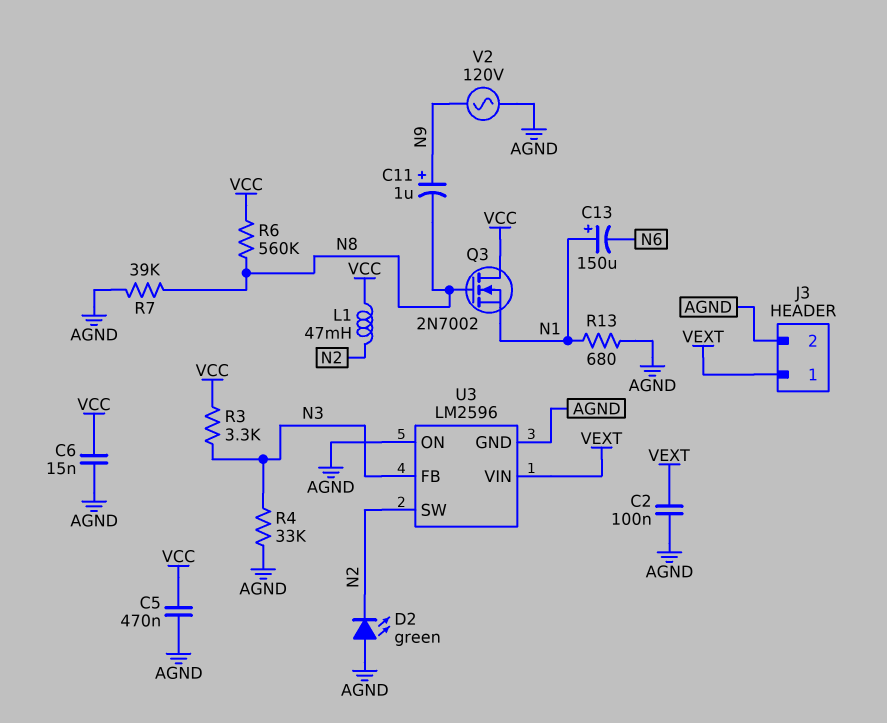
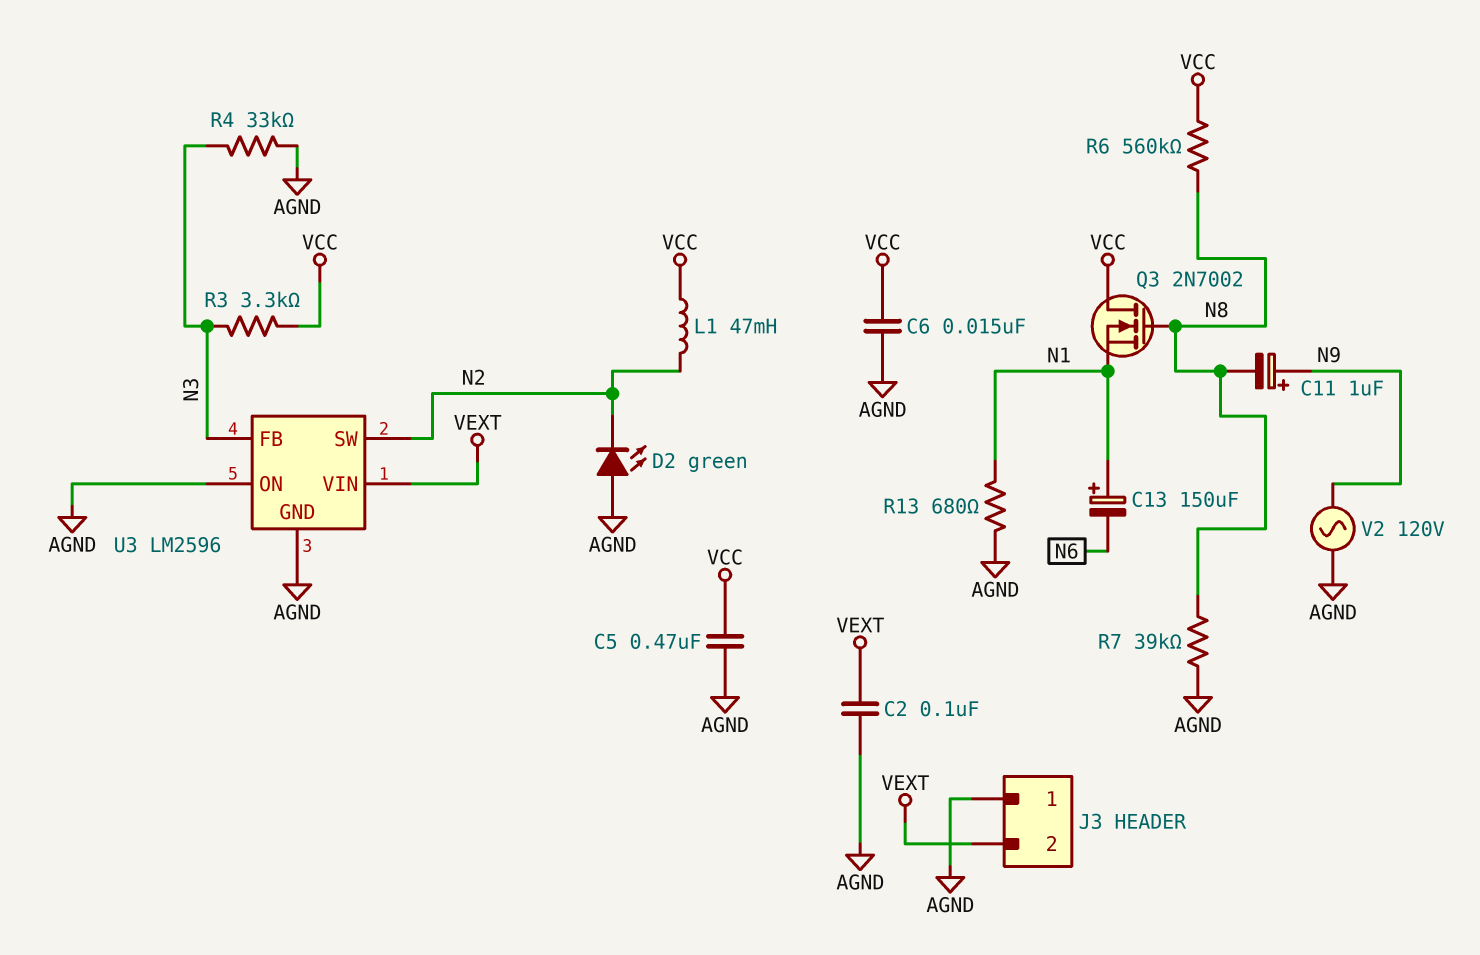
J3 pin 1: VEXT -> AGND
J3 pin 2: AGND -> VEXT

